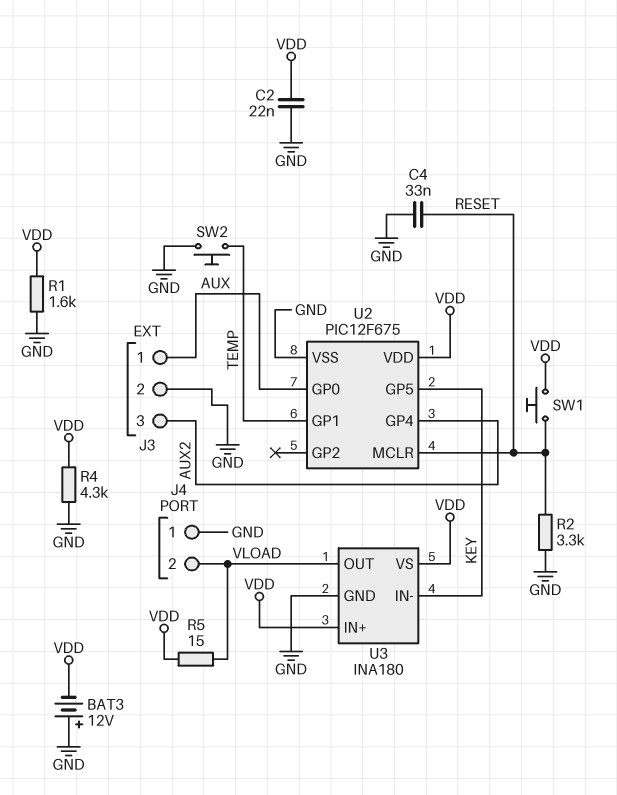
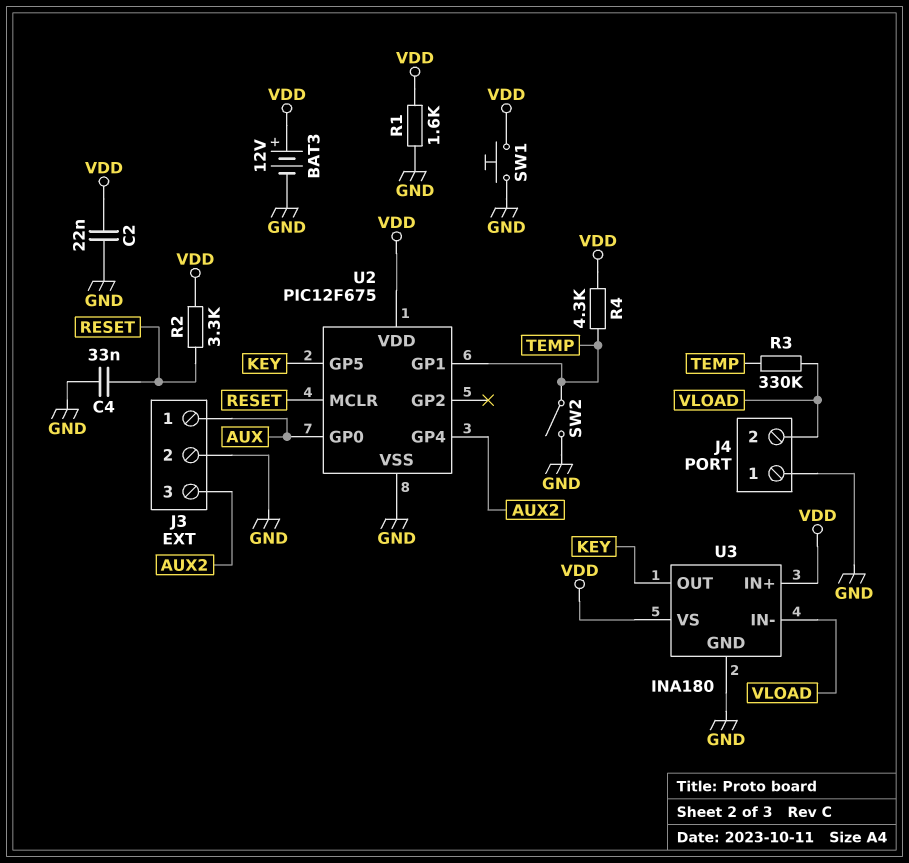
BAT3: 12V (plus GND, minus VDD) -> 12V (plus VDD, minus GND)
R2: 3.3k (GND, RESET) -> 3.3k (RESET, VDD)
R3: none -> 330k (TEMP, VLOAD)
R4: 4.3k (GND, VDD) -> 4.3k (TEMP, VDD)
R5: 15 (VDD, VLOAD) -> none
SW1: button (RESET, VDD) -> button (GND, VDD)
SW2: button (GND, TEMP) -> switch (GND, TEMP)
U3 pin IN-: KEY -> VLOAD
U3 pin OUT: VLOAD -> KEY

